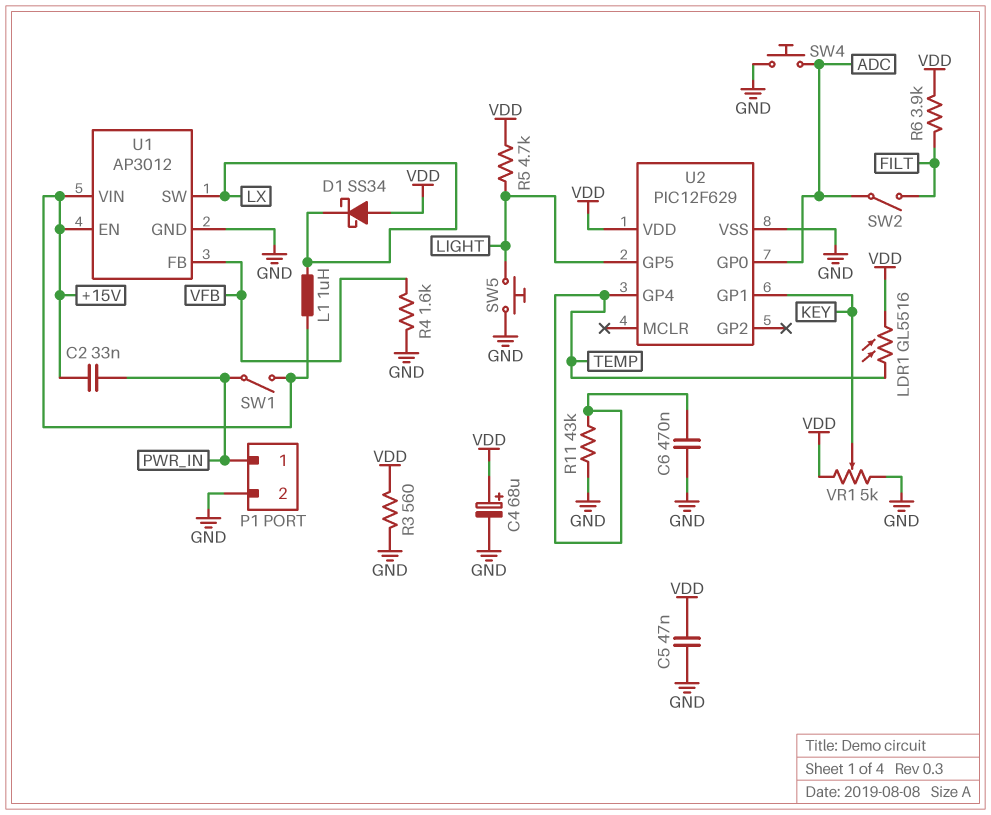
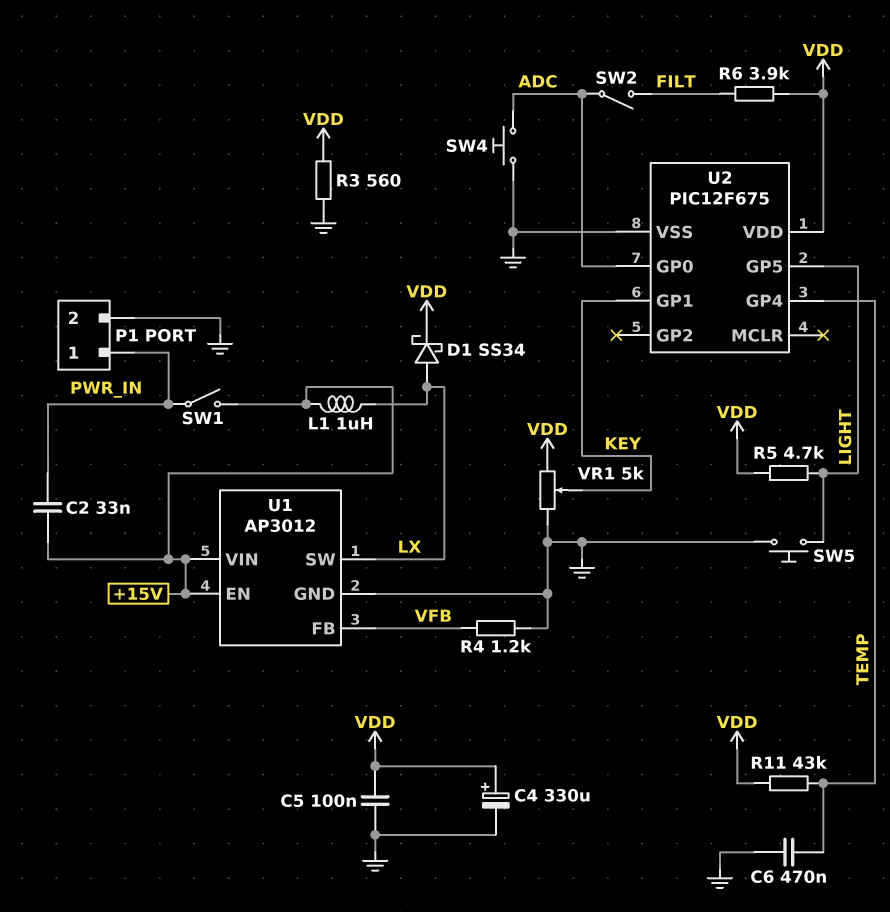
C4: 68uF (plus VDD, minus GND) -> 330uF (plus VDD, minus GND)
C5: 47nF (GND, VDD) -> 100nF (GND, VDD)
D1: schottky SS34 (A VDD, K LX) -> schottky SS34 (A LX, K VDD)
LDR1: GL5516 (TEMP, VDD) -> none
R4: 1.6k (GND, VFB) -> 1.2k (GND, VFB)
R11: 43k (GND, TEMP) -> 43k (TEMP, VDD)
U2: PIC12F629 -> PIC12F675

